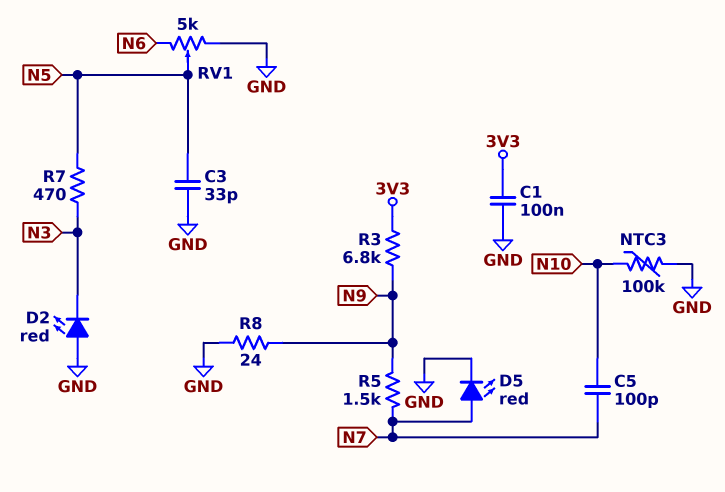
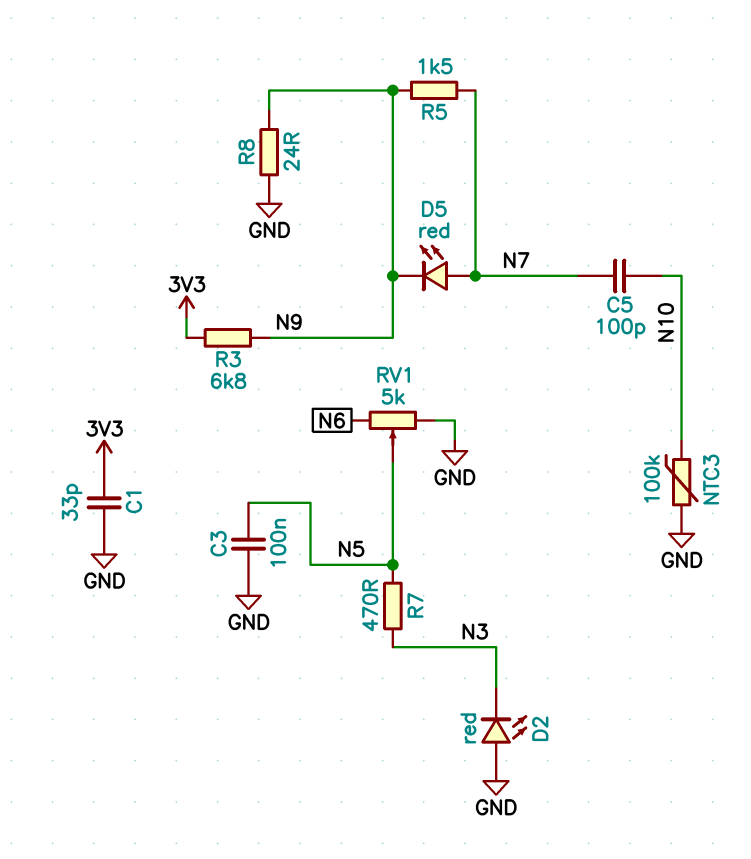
C1: 100nF (3V3, GND) -> 33pF (3V3, GND)
C3: 33pF (GND, N5) -> 100nF (GND, N5)
D5: LED red (A N7, K GND) -> LED red (A N7, K N9)

